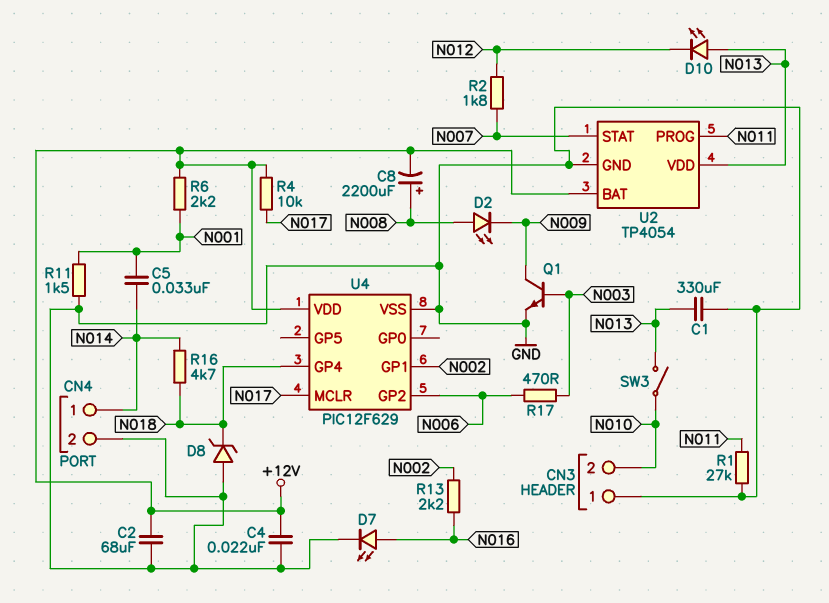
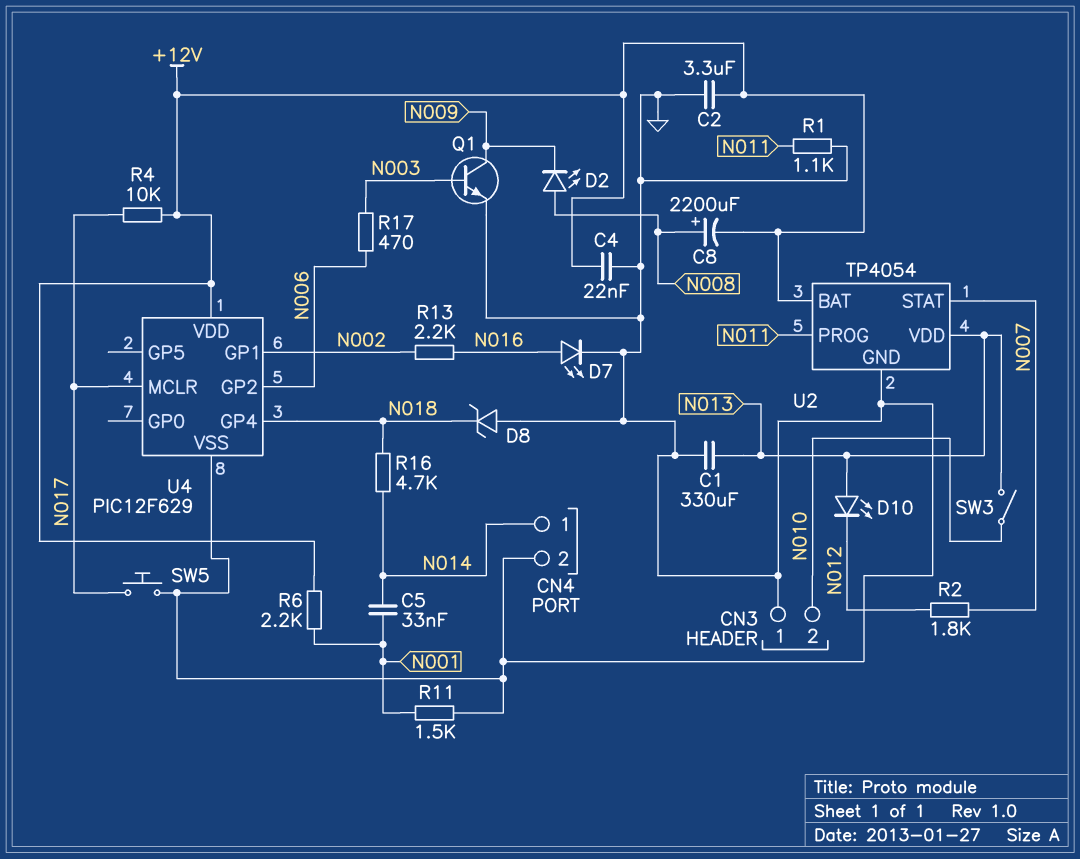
C2: 68uF (+12V, GND) -> 3.3uF (+12V, GND)
R1: 27k (GND, N011) -> 1.1k (GND, N011)
SW5: none -> button (GND, N017)

